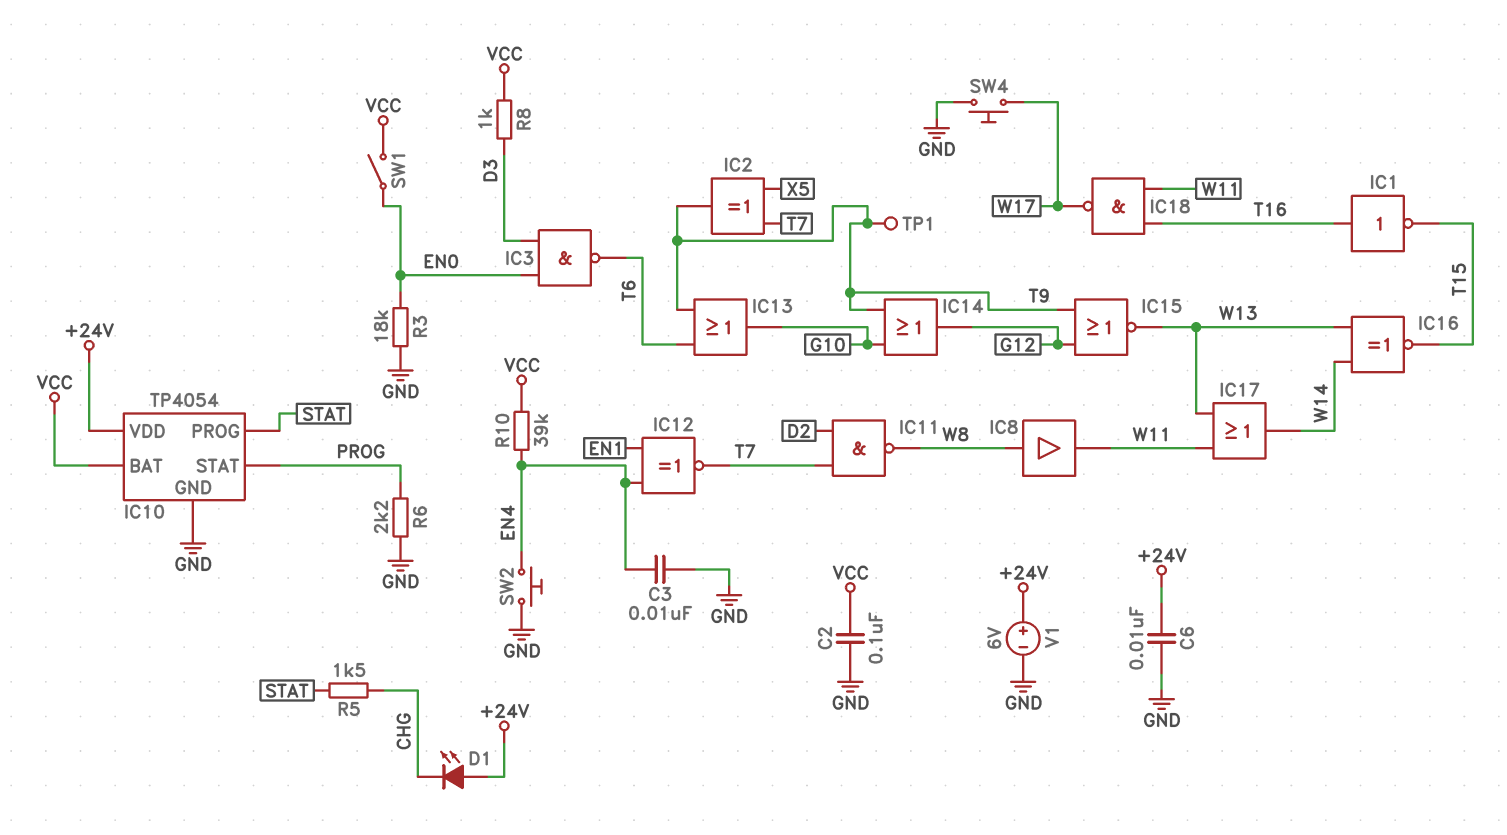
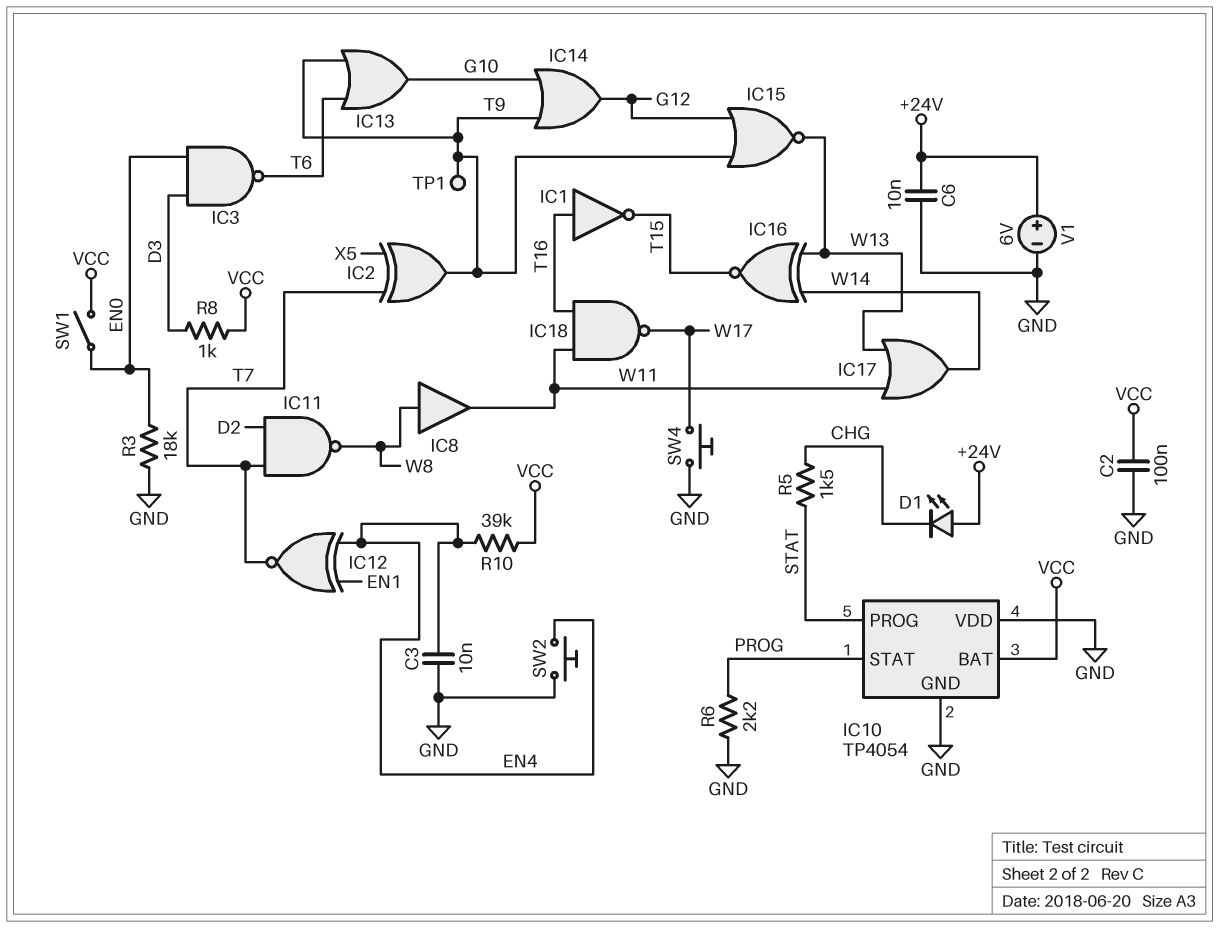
IC10 pin VDD: +24V -> GND

